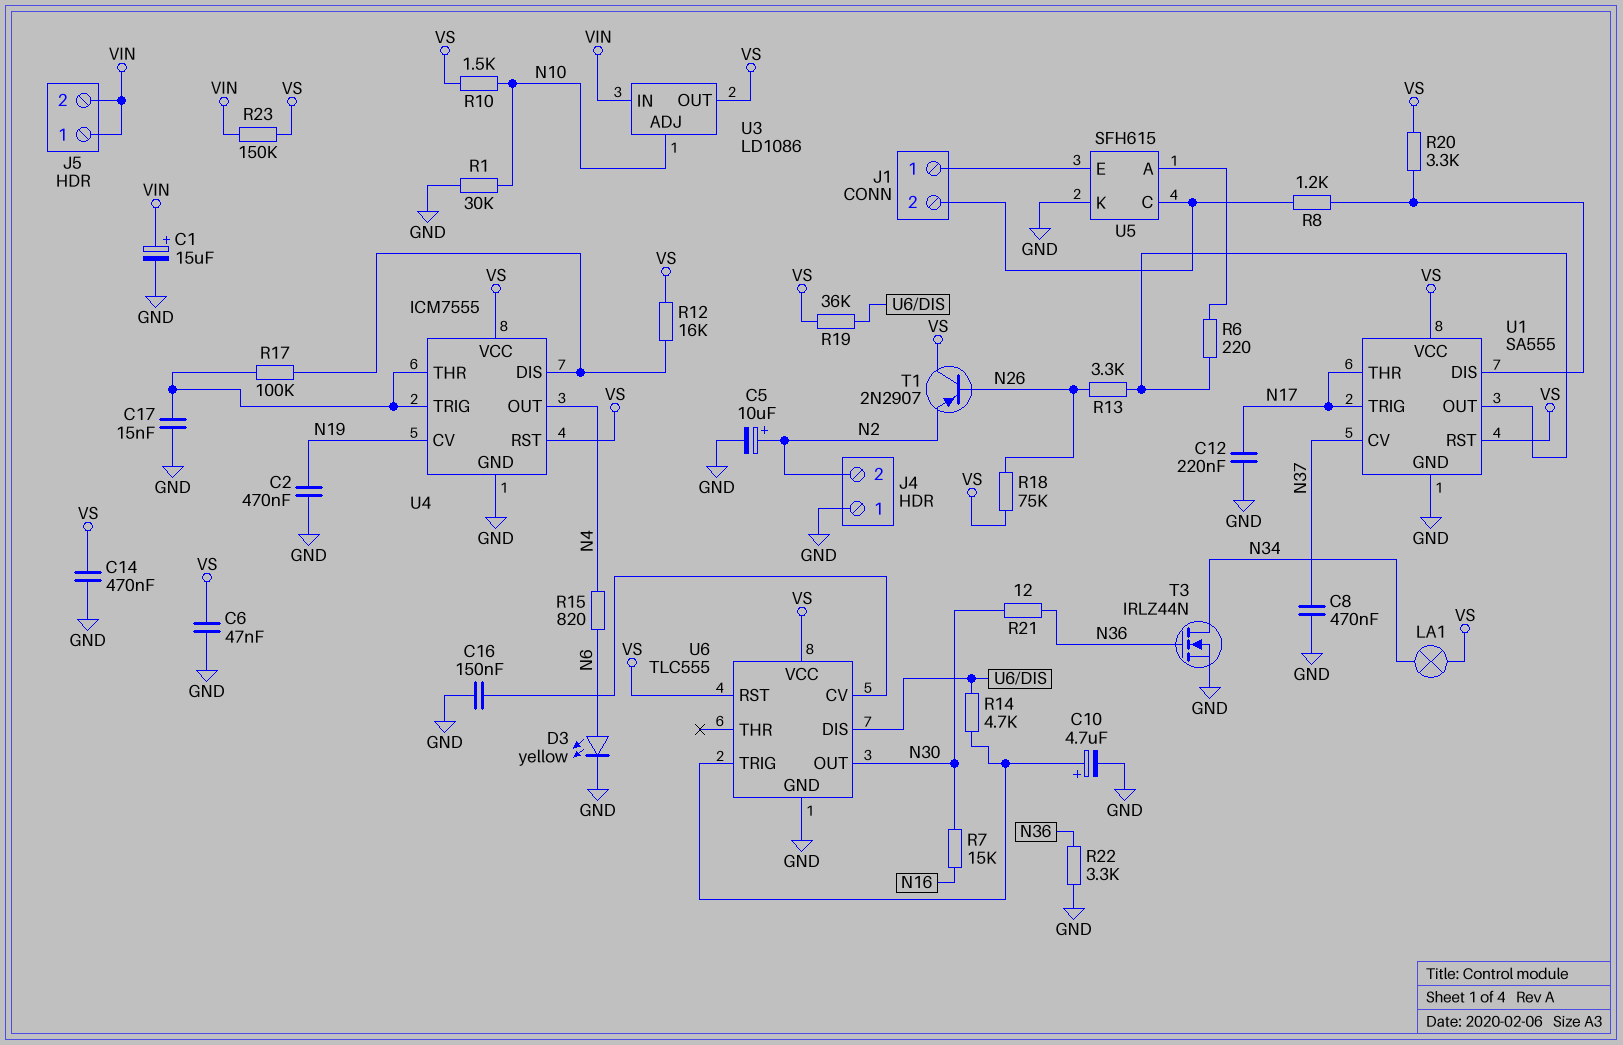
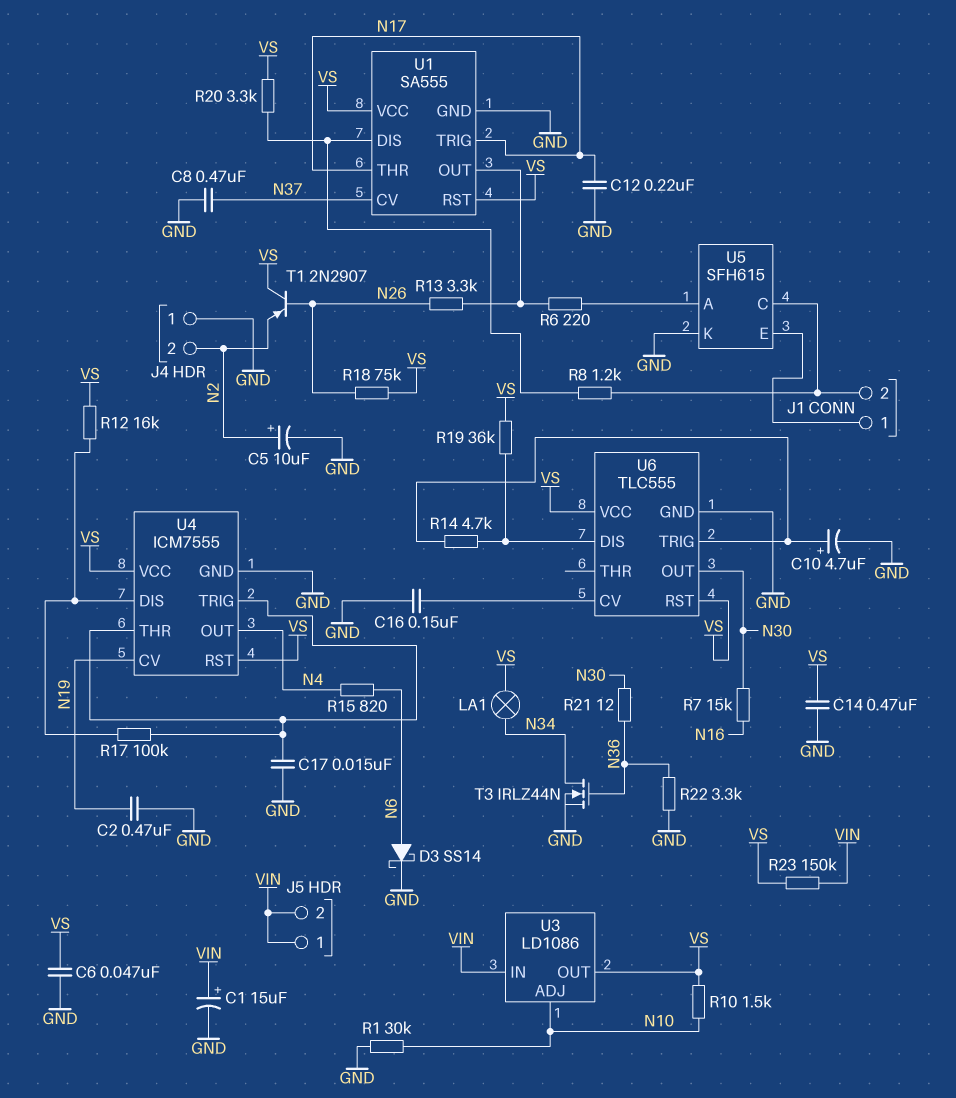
D3: LED yellow (A N6, K GND) -> schottky SS14 (A N6, K GND)

